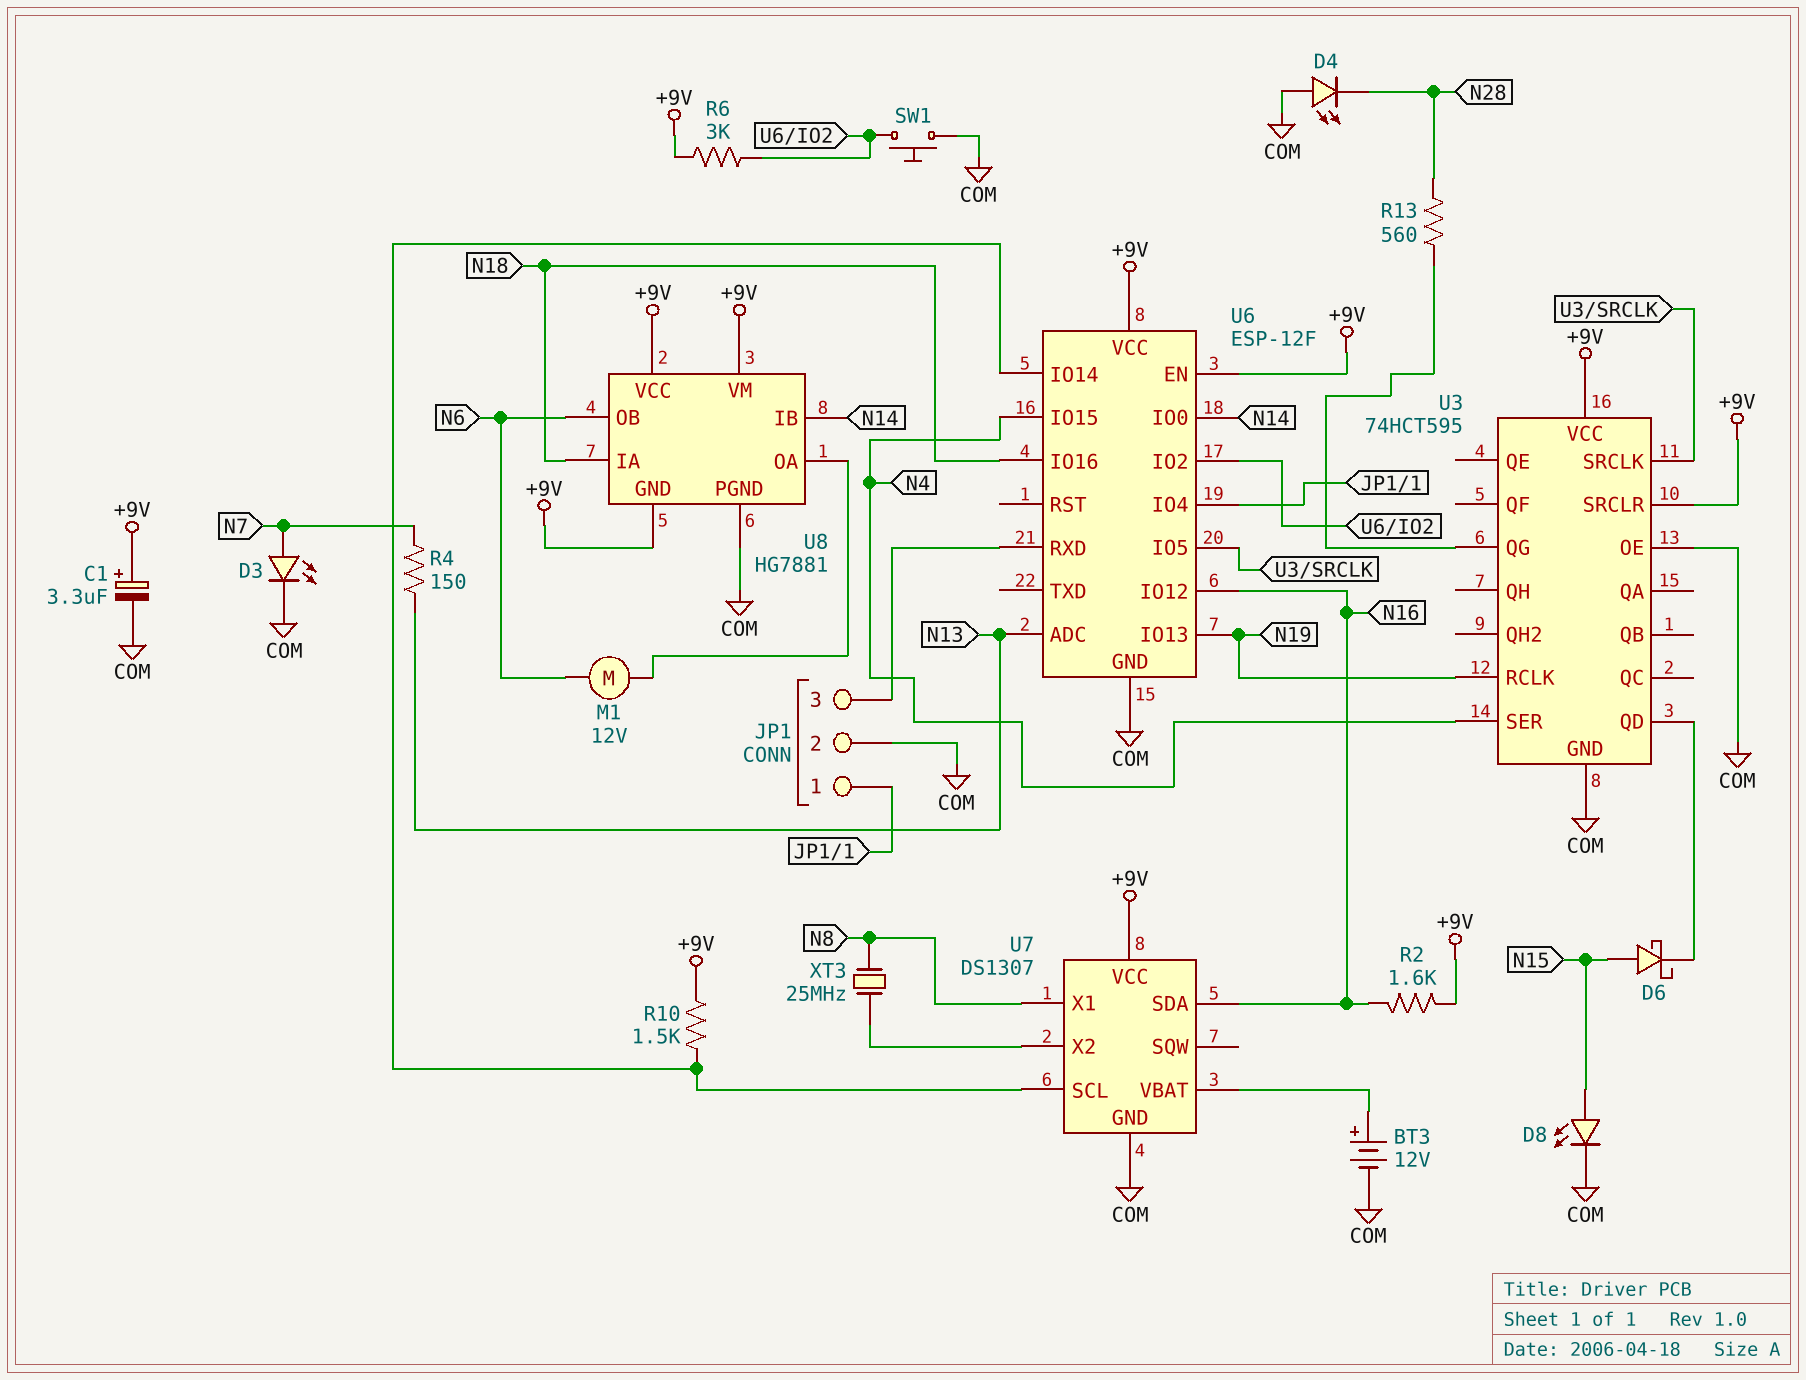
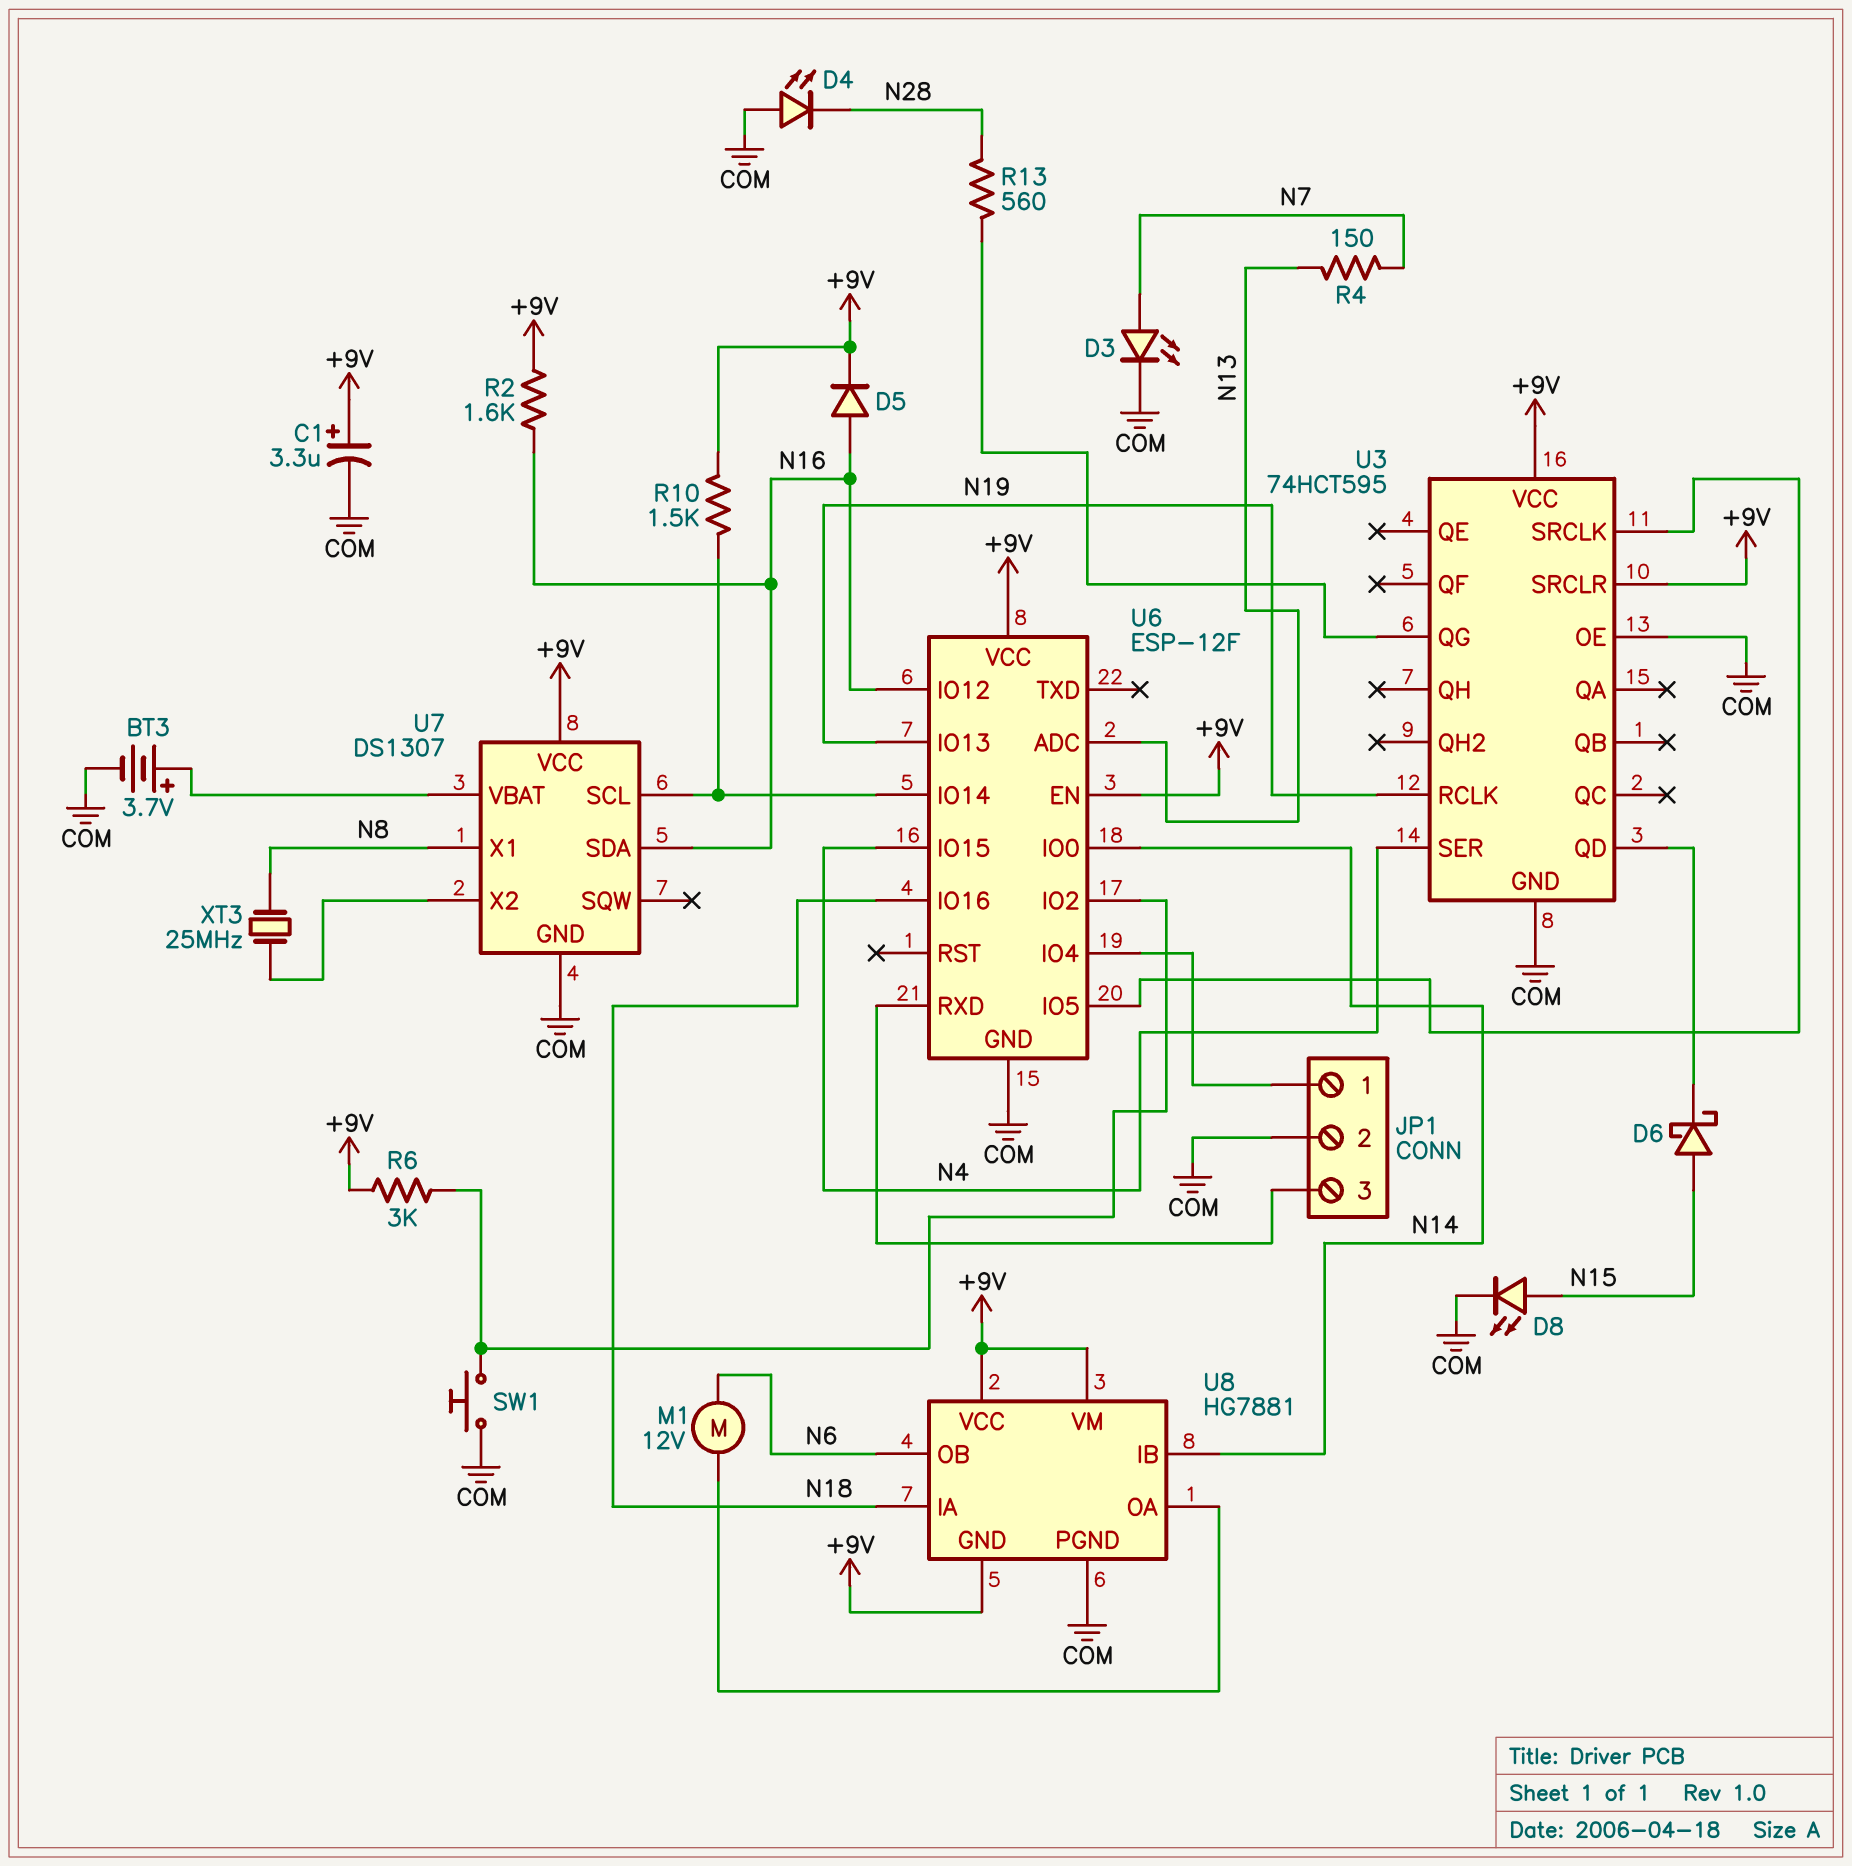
BT3: 12V (plus U7/VBAT, minus COM) -> 3.7V (plus U7/VBAT, minus COM)
D5: none -> diode (A N16, K +9V)

